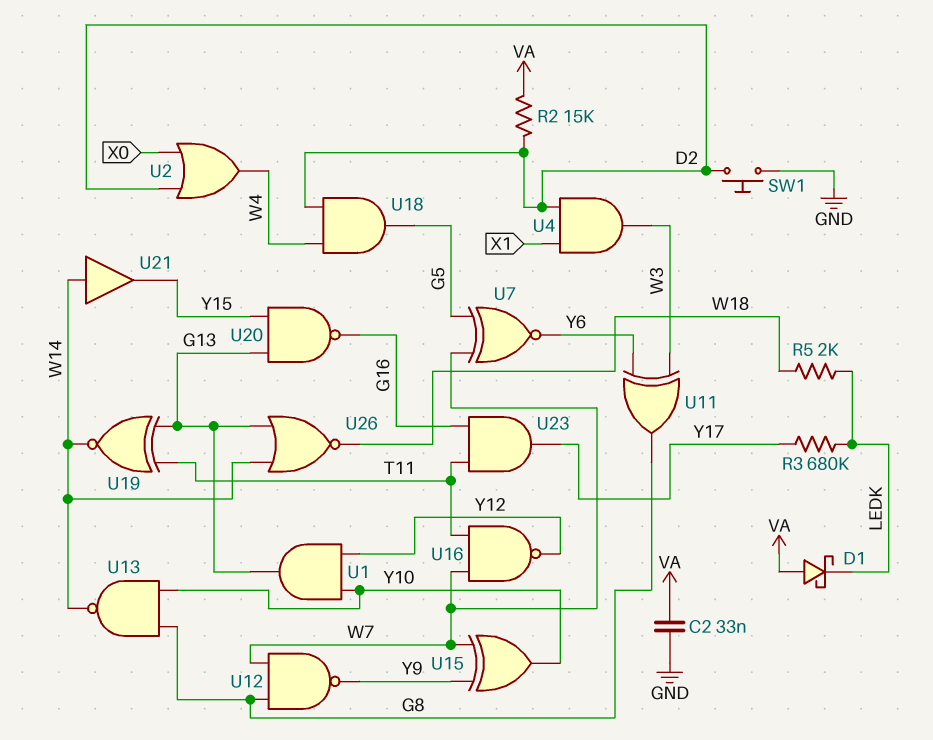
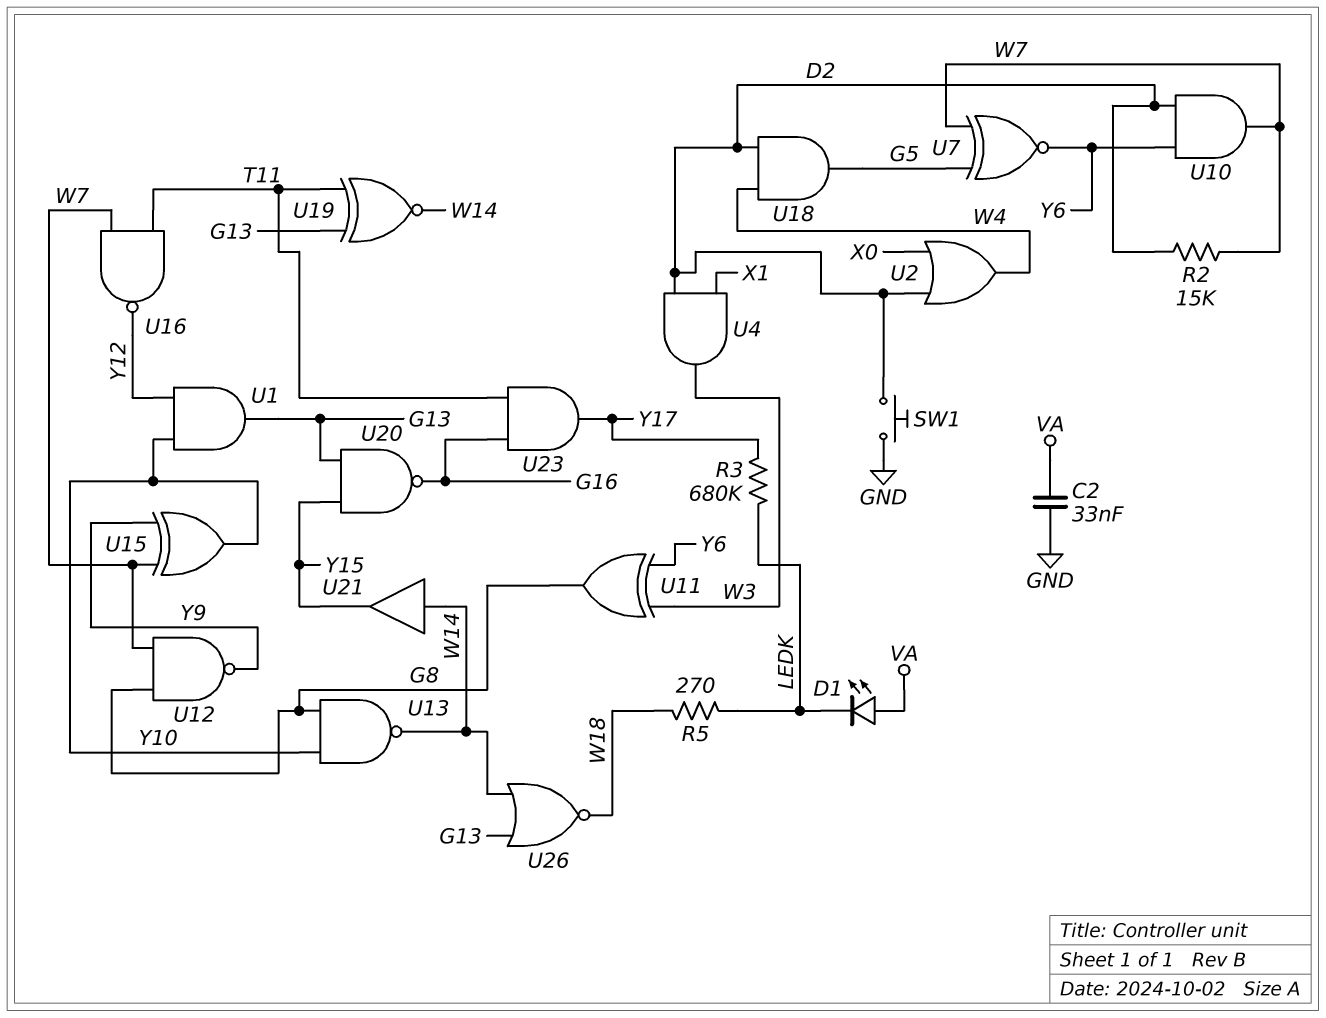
D1: schottky (A VA, K LEDK) -> LED (A VA, K LEDK)
R2: 15k (D2, VA) -> 15k (D2, W7)
R5: 2k (LEDK, W18) -> 270 (LEDK, W18)
U10: none -> AND (in D2, in Y6, out W7)

